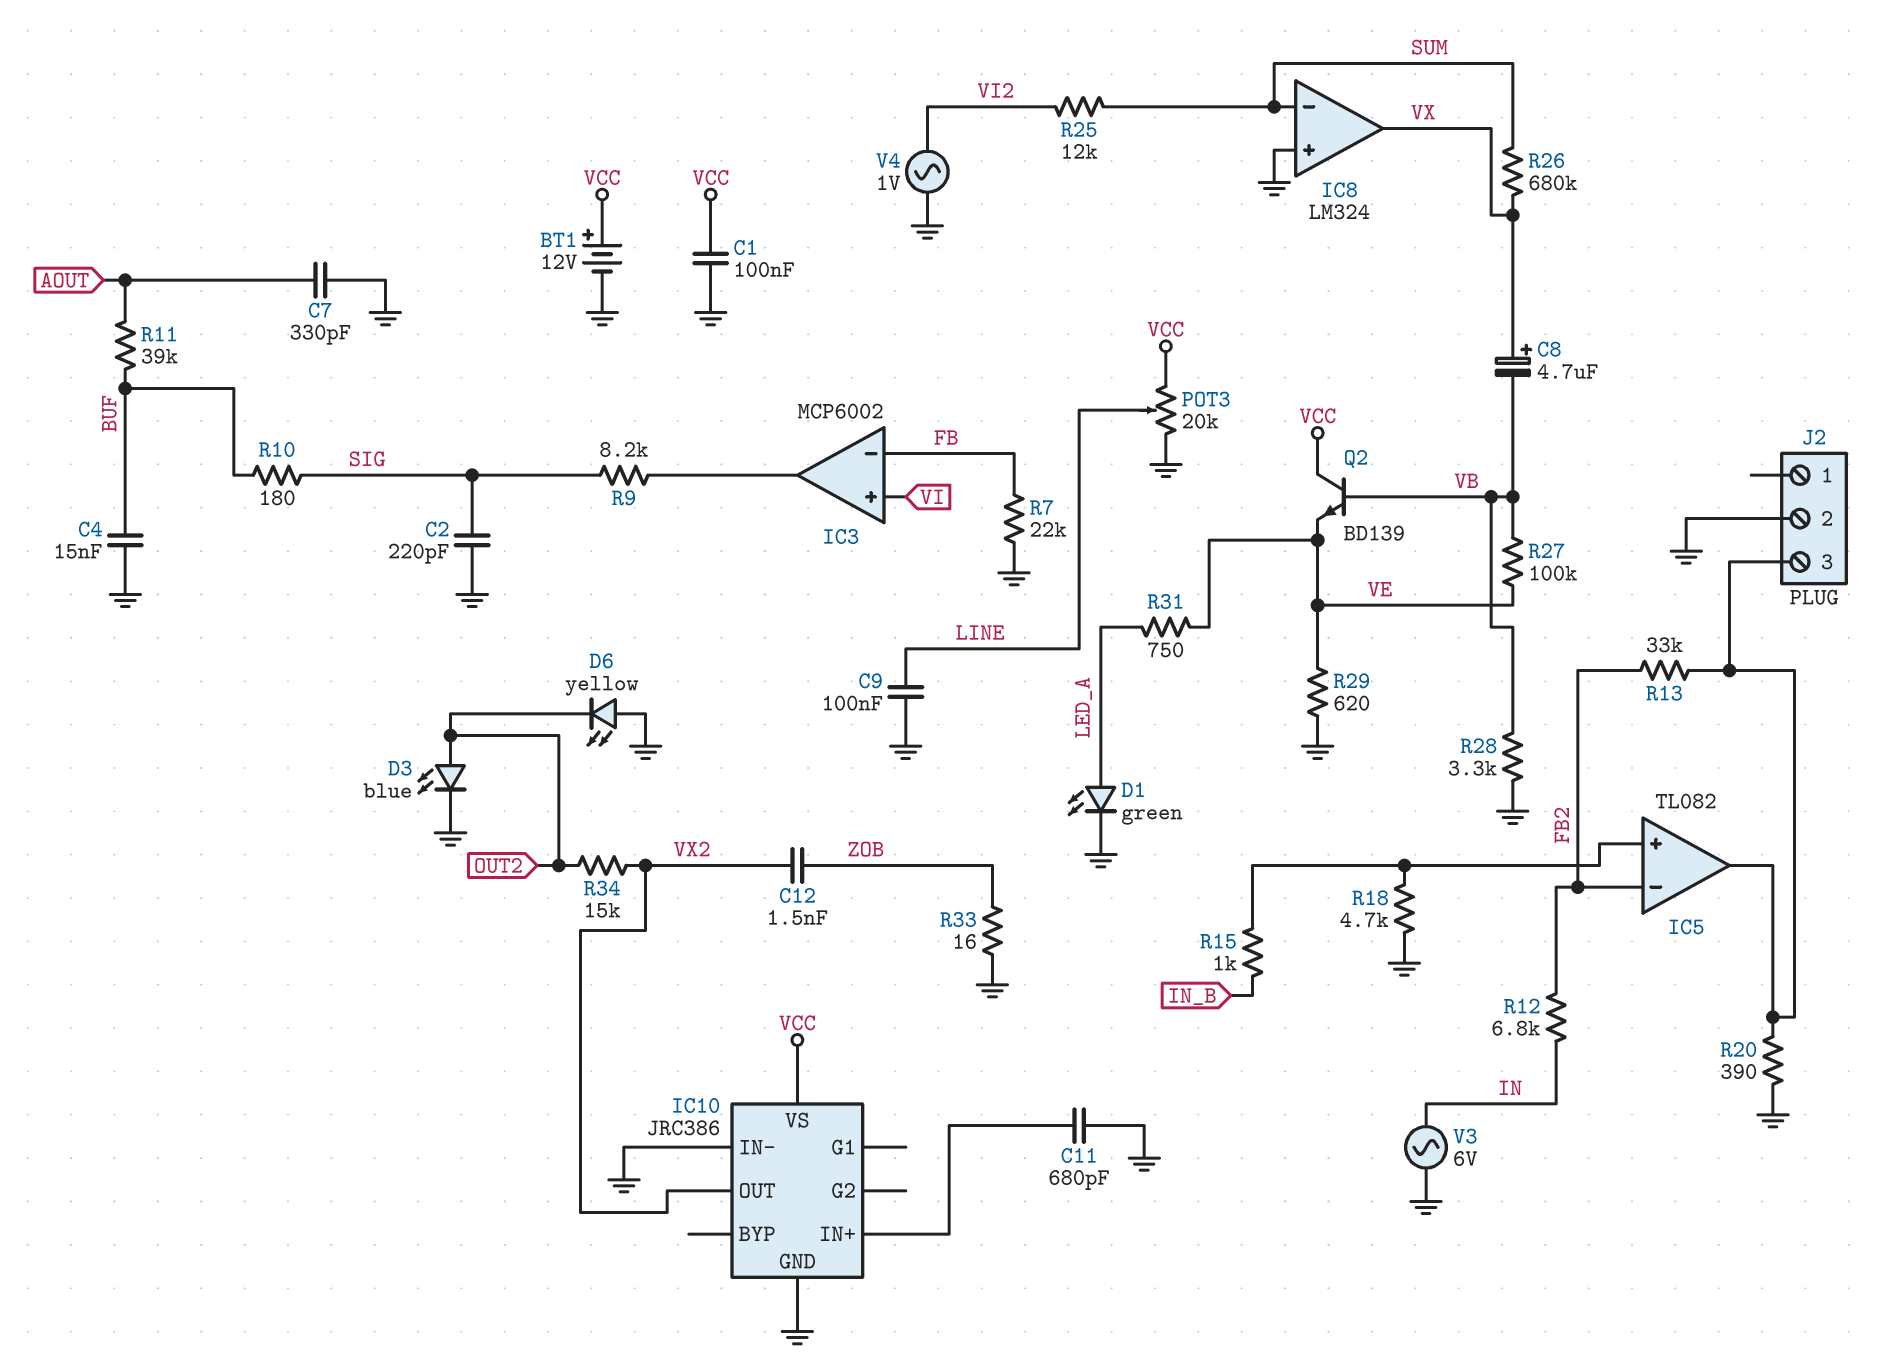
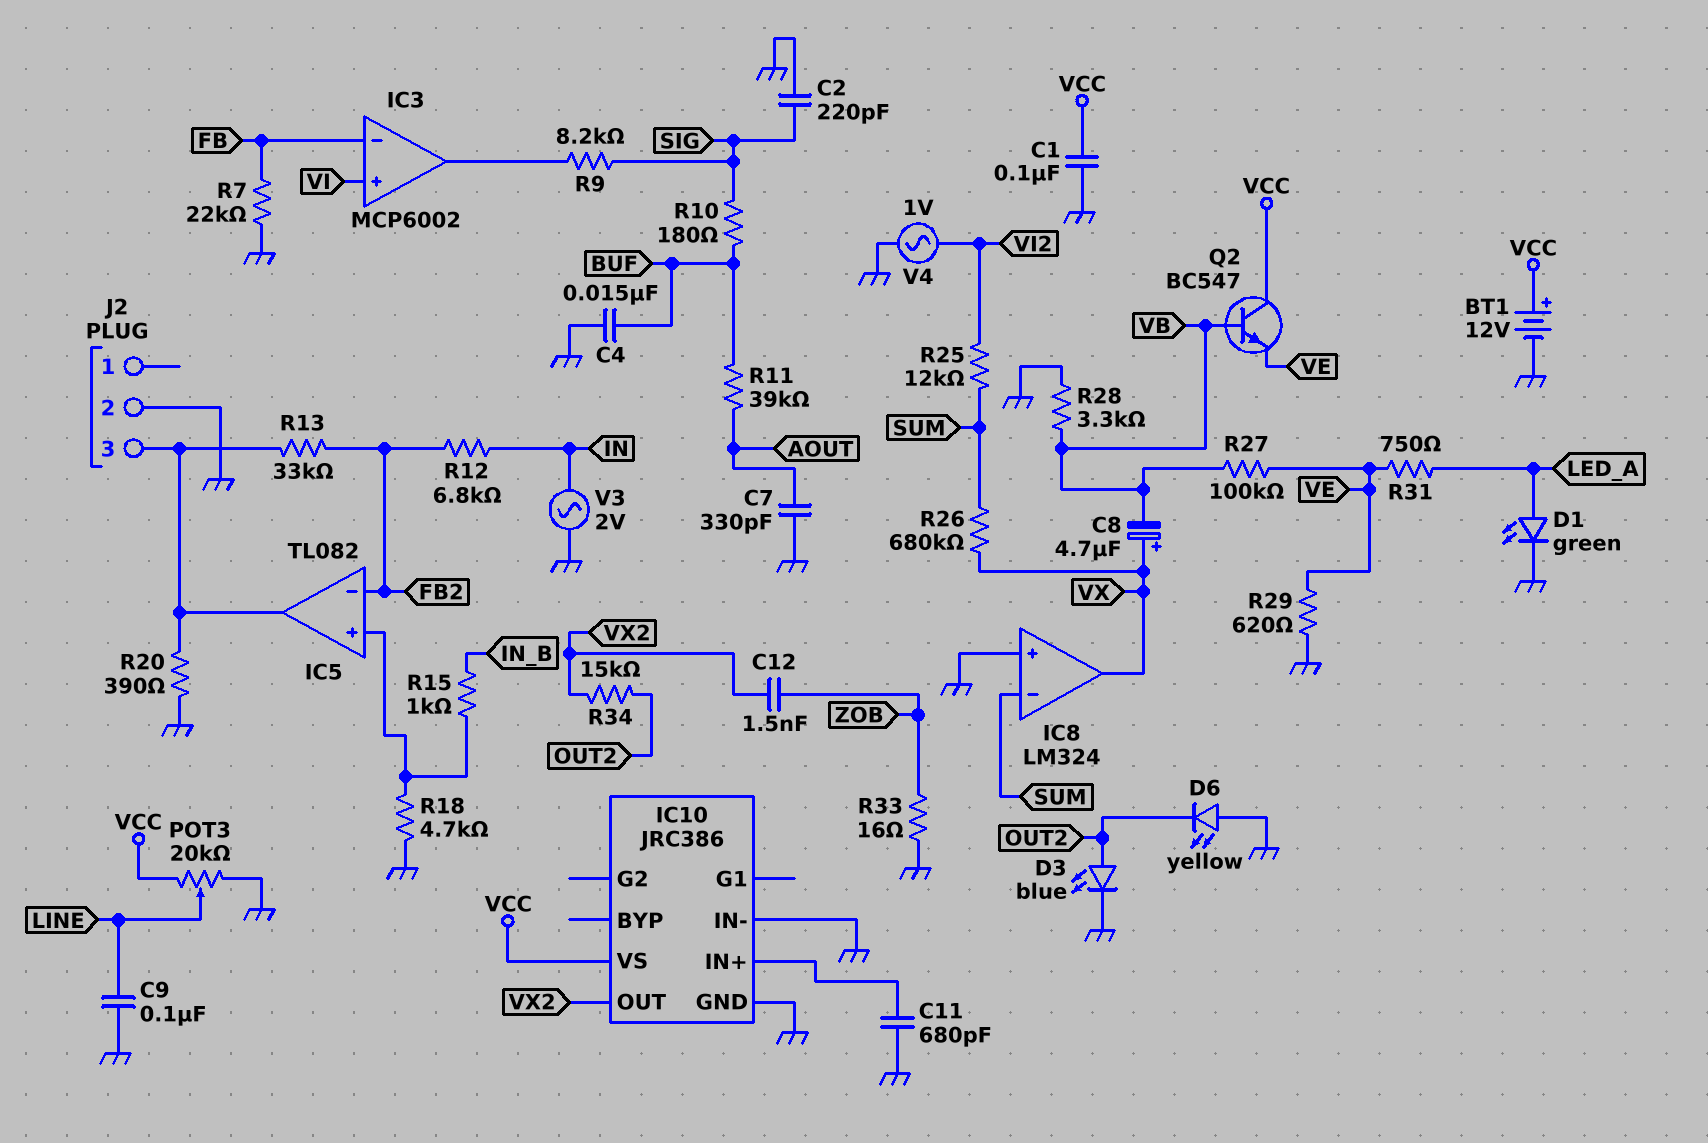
Q2: NPN BD139 (B VB, C VCC, E VE) -> NPN BC547 (B VB, C VCC, E VE)
V3: AC 6V (GND, IN) -> AC 2V (GND, IN)

